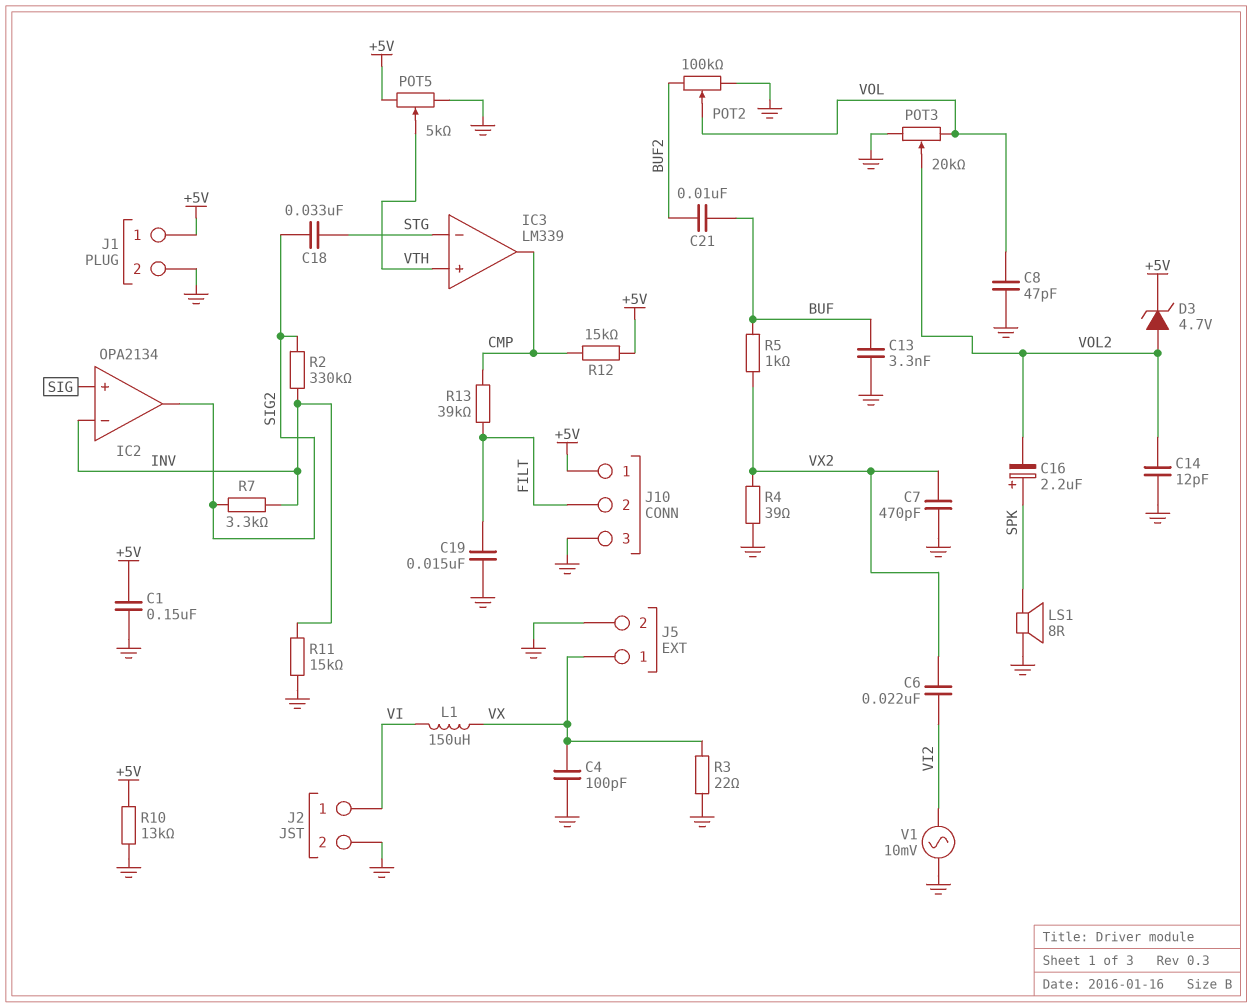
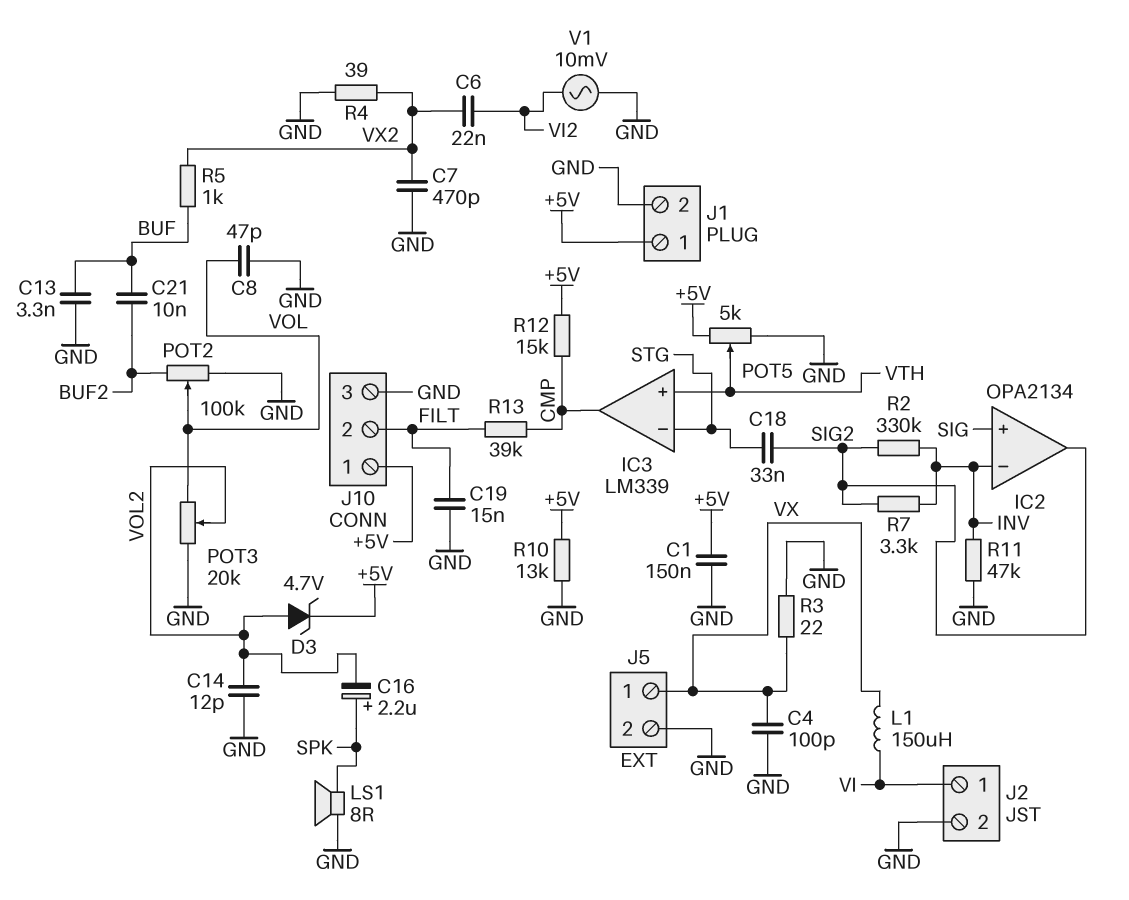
R11: 15k (GND, INV) -> 47k (GND, INV)

